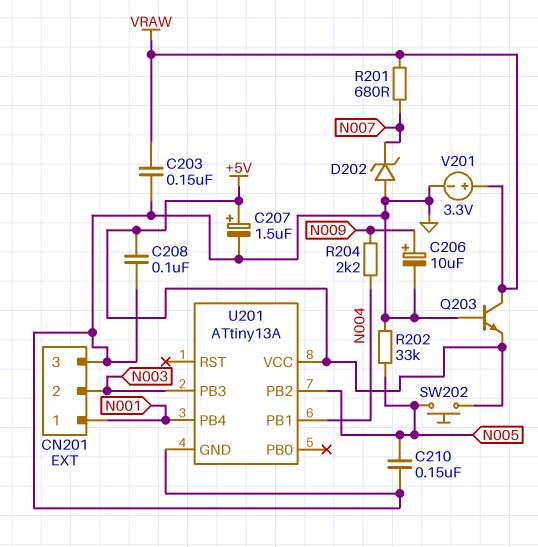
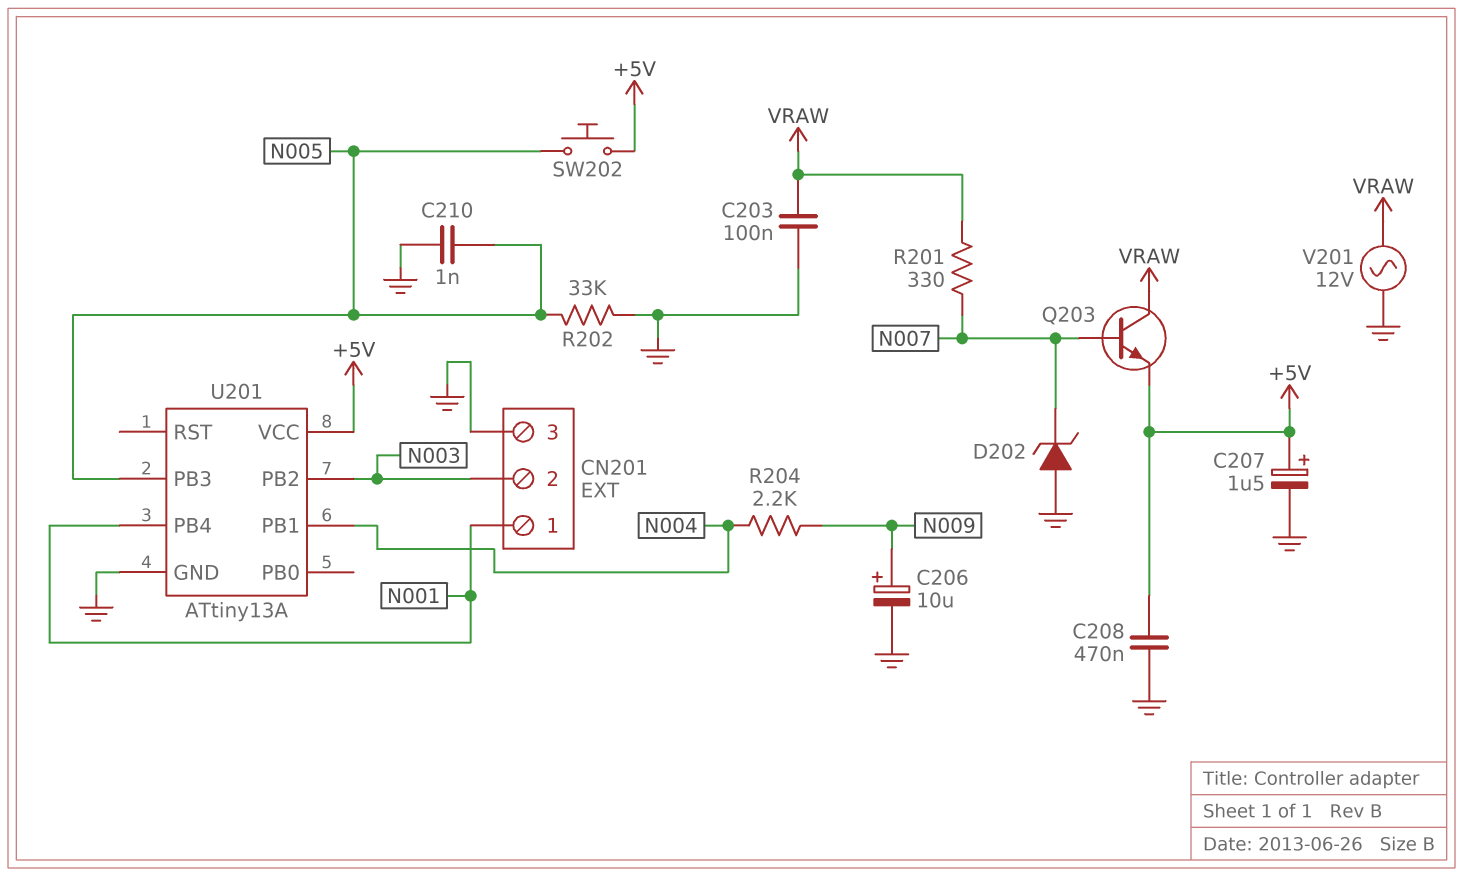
C203: 150nF (GND, VRAW) -> 100nF (GND, VRAW)
C208: 100nF (+5V, GND) -> 470nF (+5V, GND)
C210: 150nF (GND, N005) -> 1nF (GND, N005)
Q203: NPN (B GND, C VRAW, E +5V) -> NPN (B N007, C VRAW, E +5V)
R201: 680 (N007, VRAW) -> 330 (N007, VRAW)
U201 pin PB2: N005 -> N003
U201 pin PB3: N003 -> N005
V201: 3.3V (plus VRAW, minus GND) -> AC 12V (GND, VRAW)

